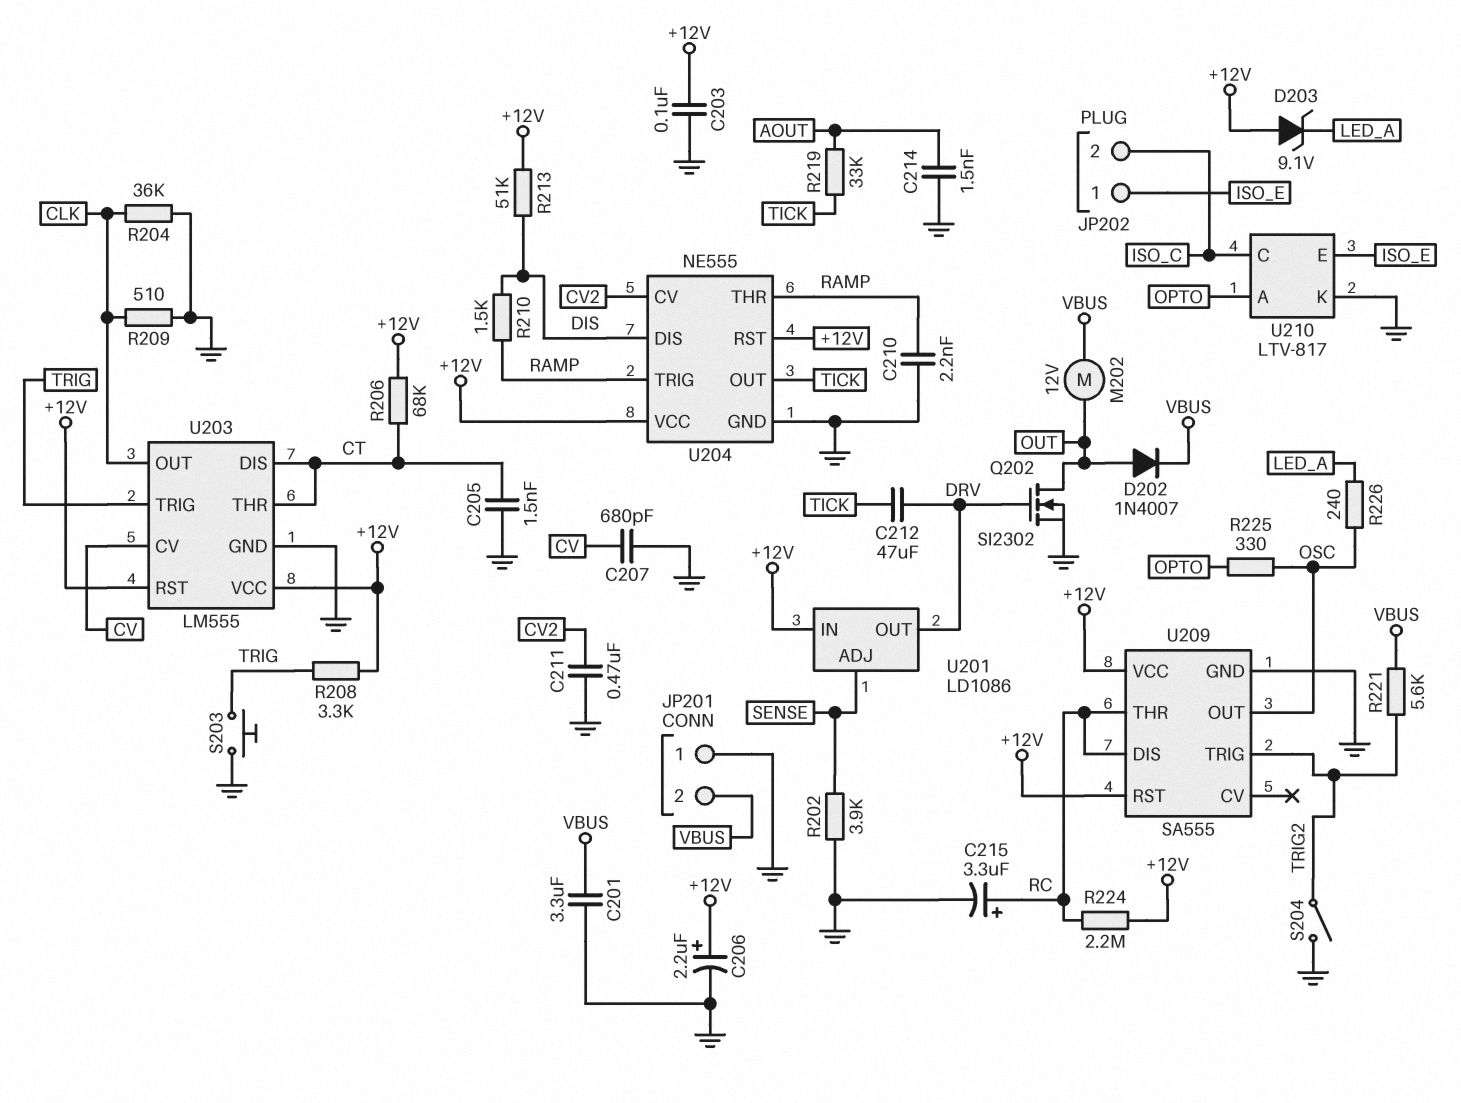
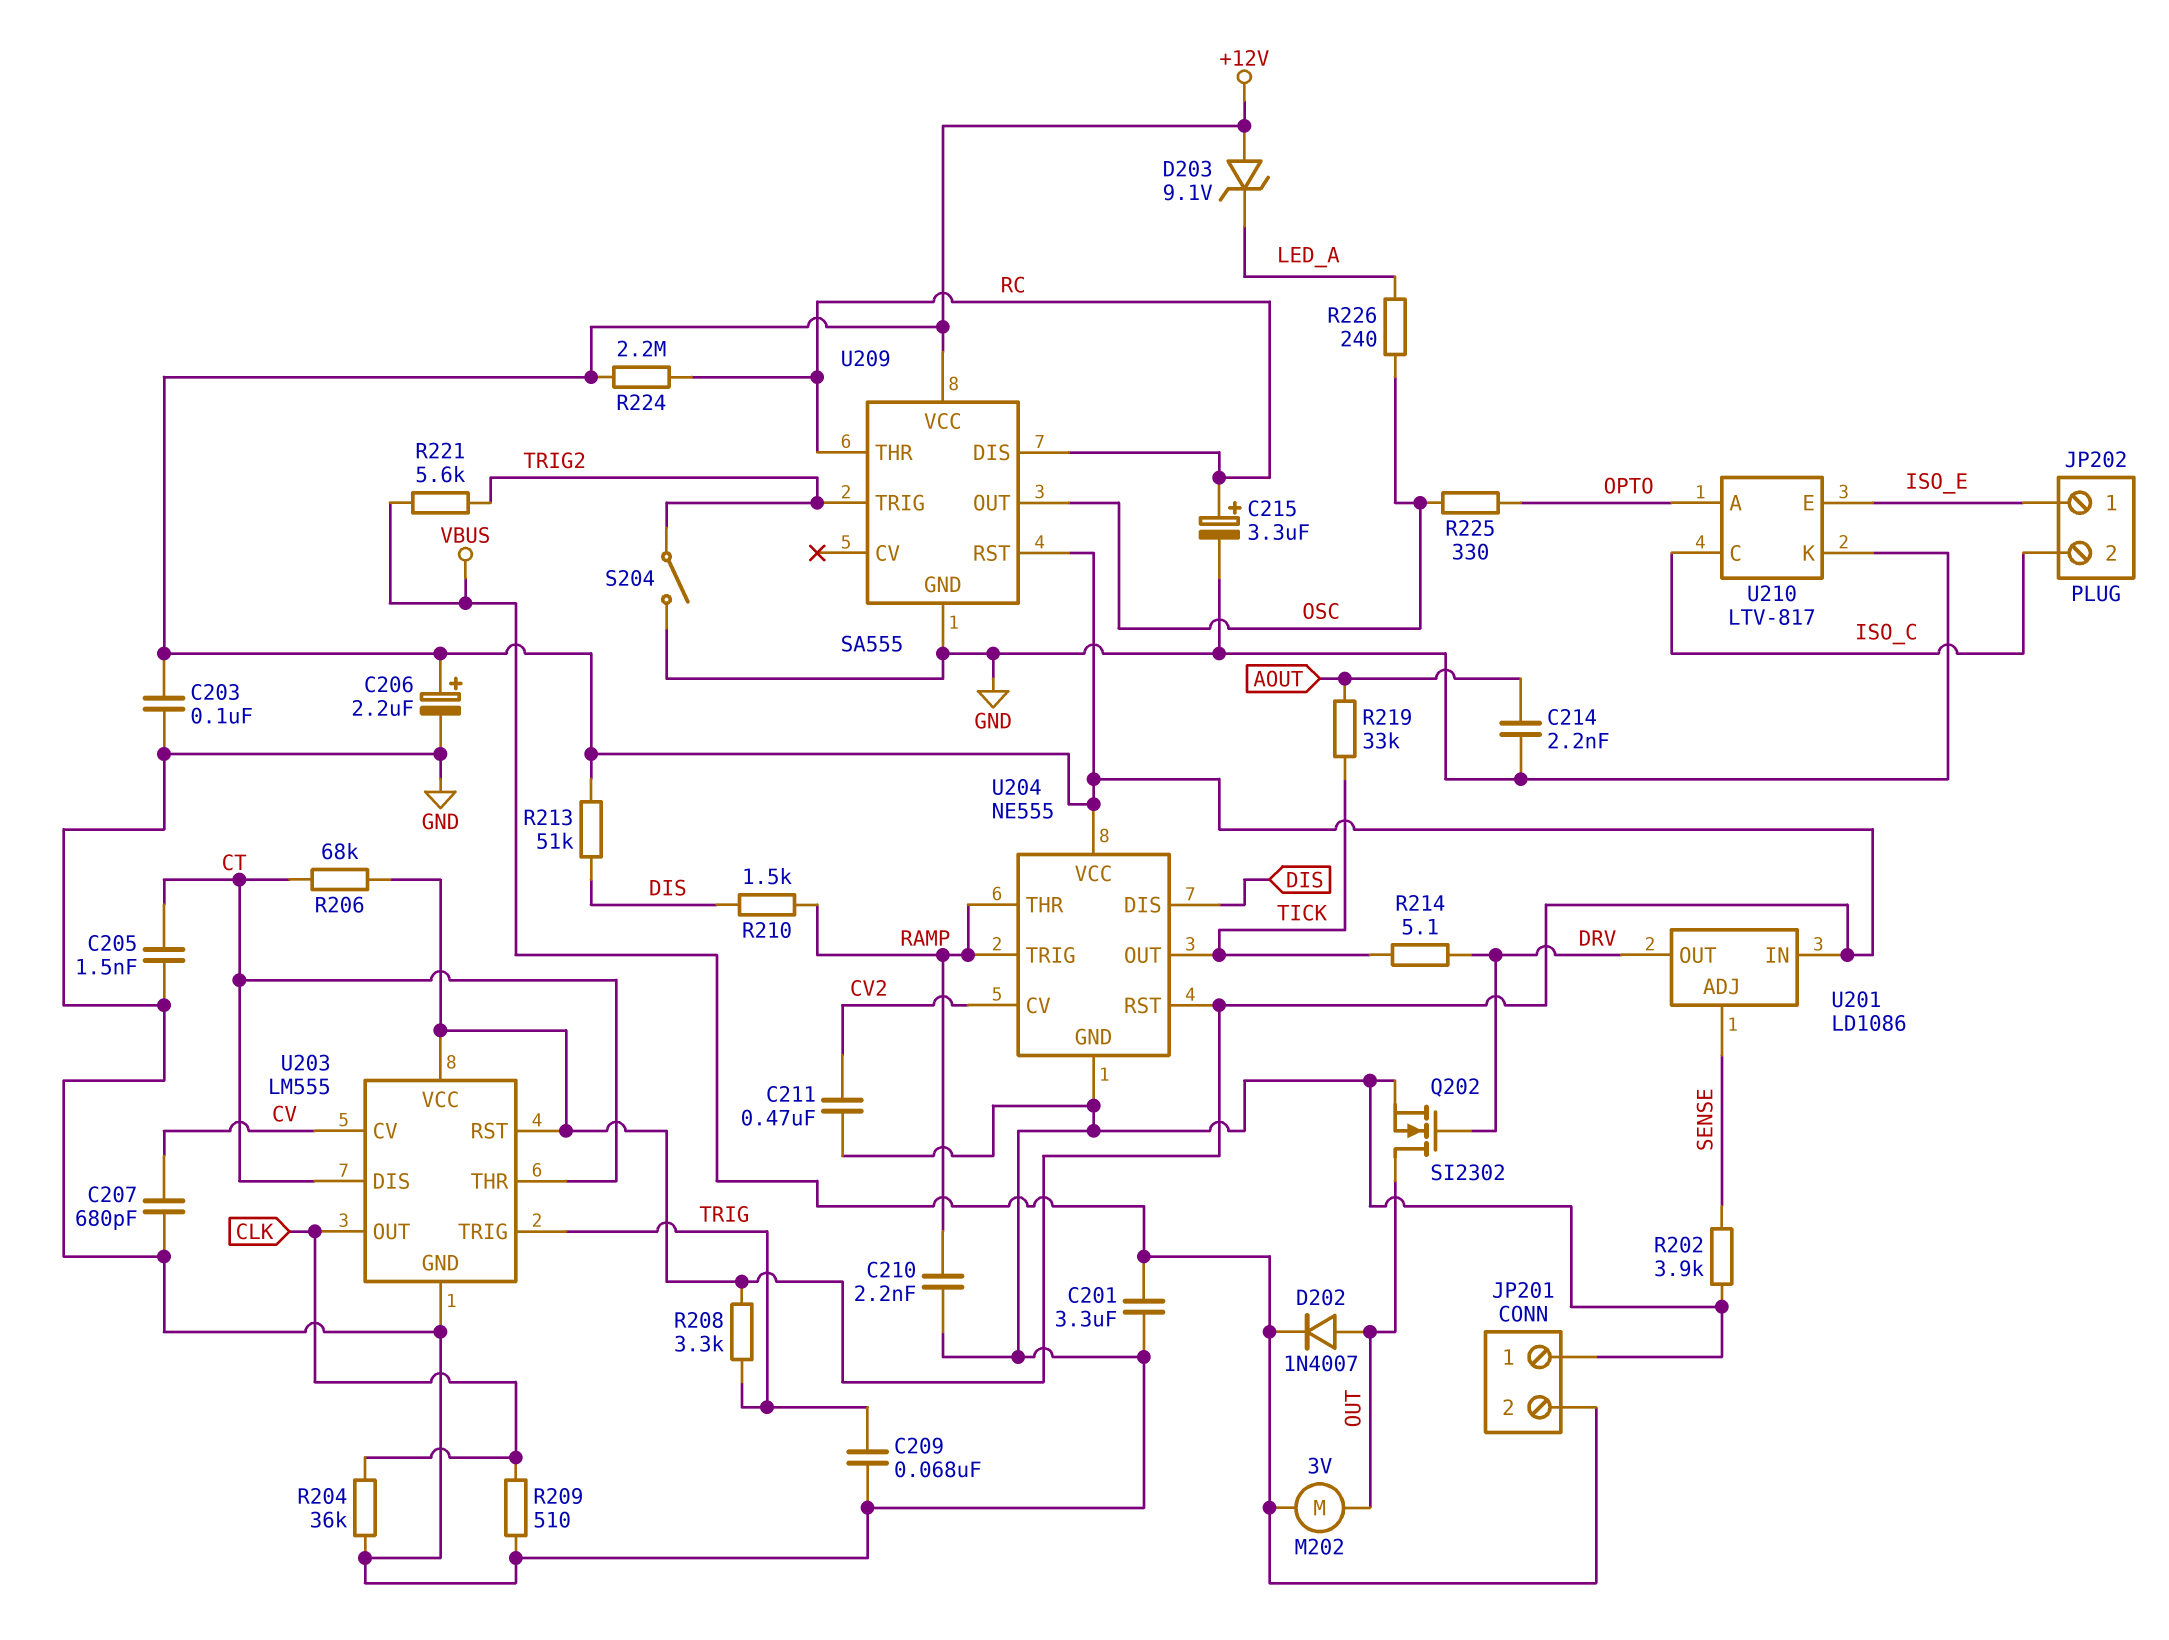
C209: none -> 68nF (GND, TRIG)
C212: 47uF (DRV, TICK) -> none
C214: 1.5nF (AOUT, GND) -> 2.2nF (AOUT, GND)
M202: motor 12V (OUT, VBUS) -> motor 3V (OUT, VBUS)
R214: none -> 5.1 (DRV, TICK)
S203: button (GND, TRIG) -> none

